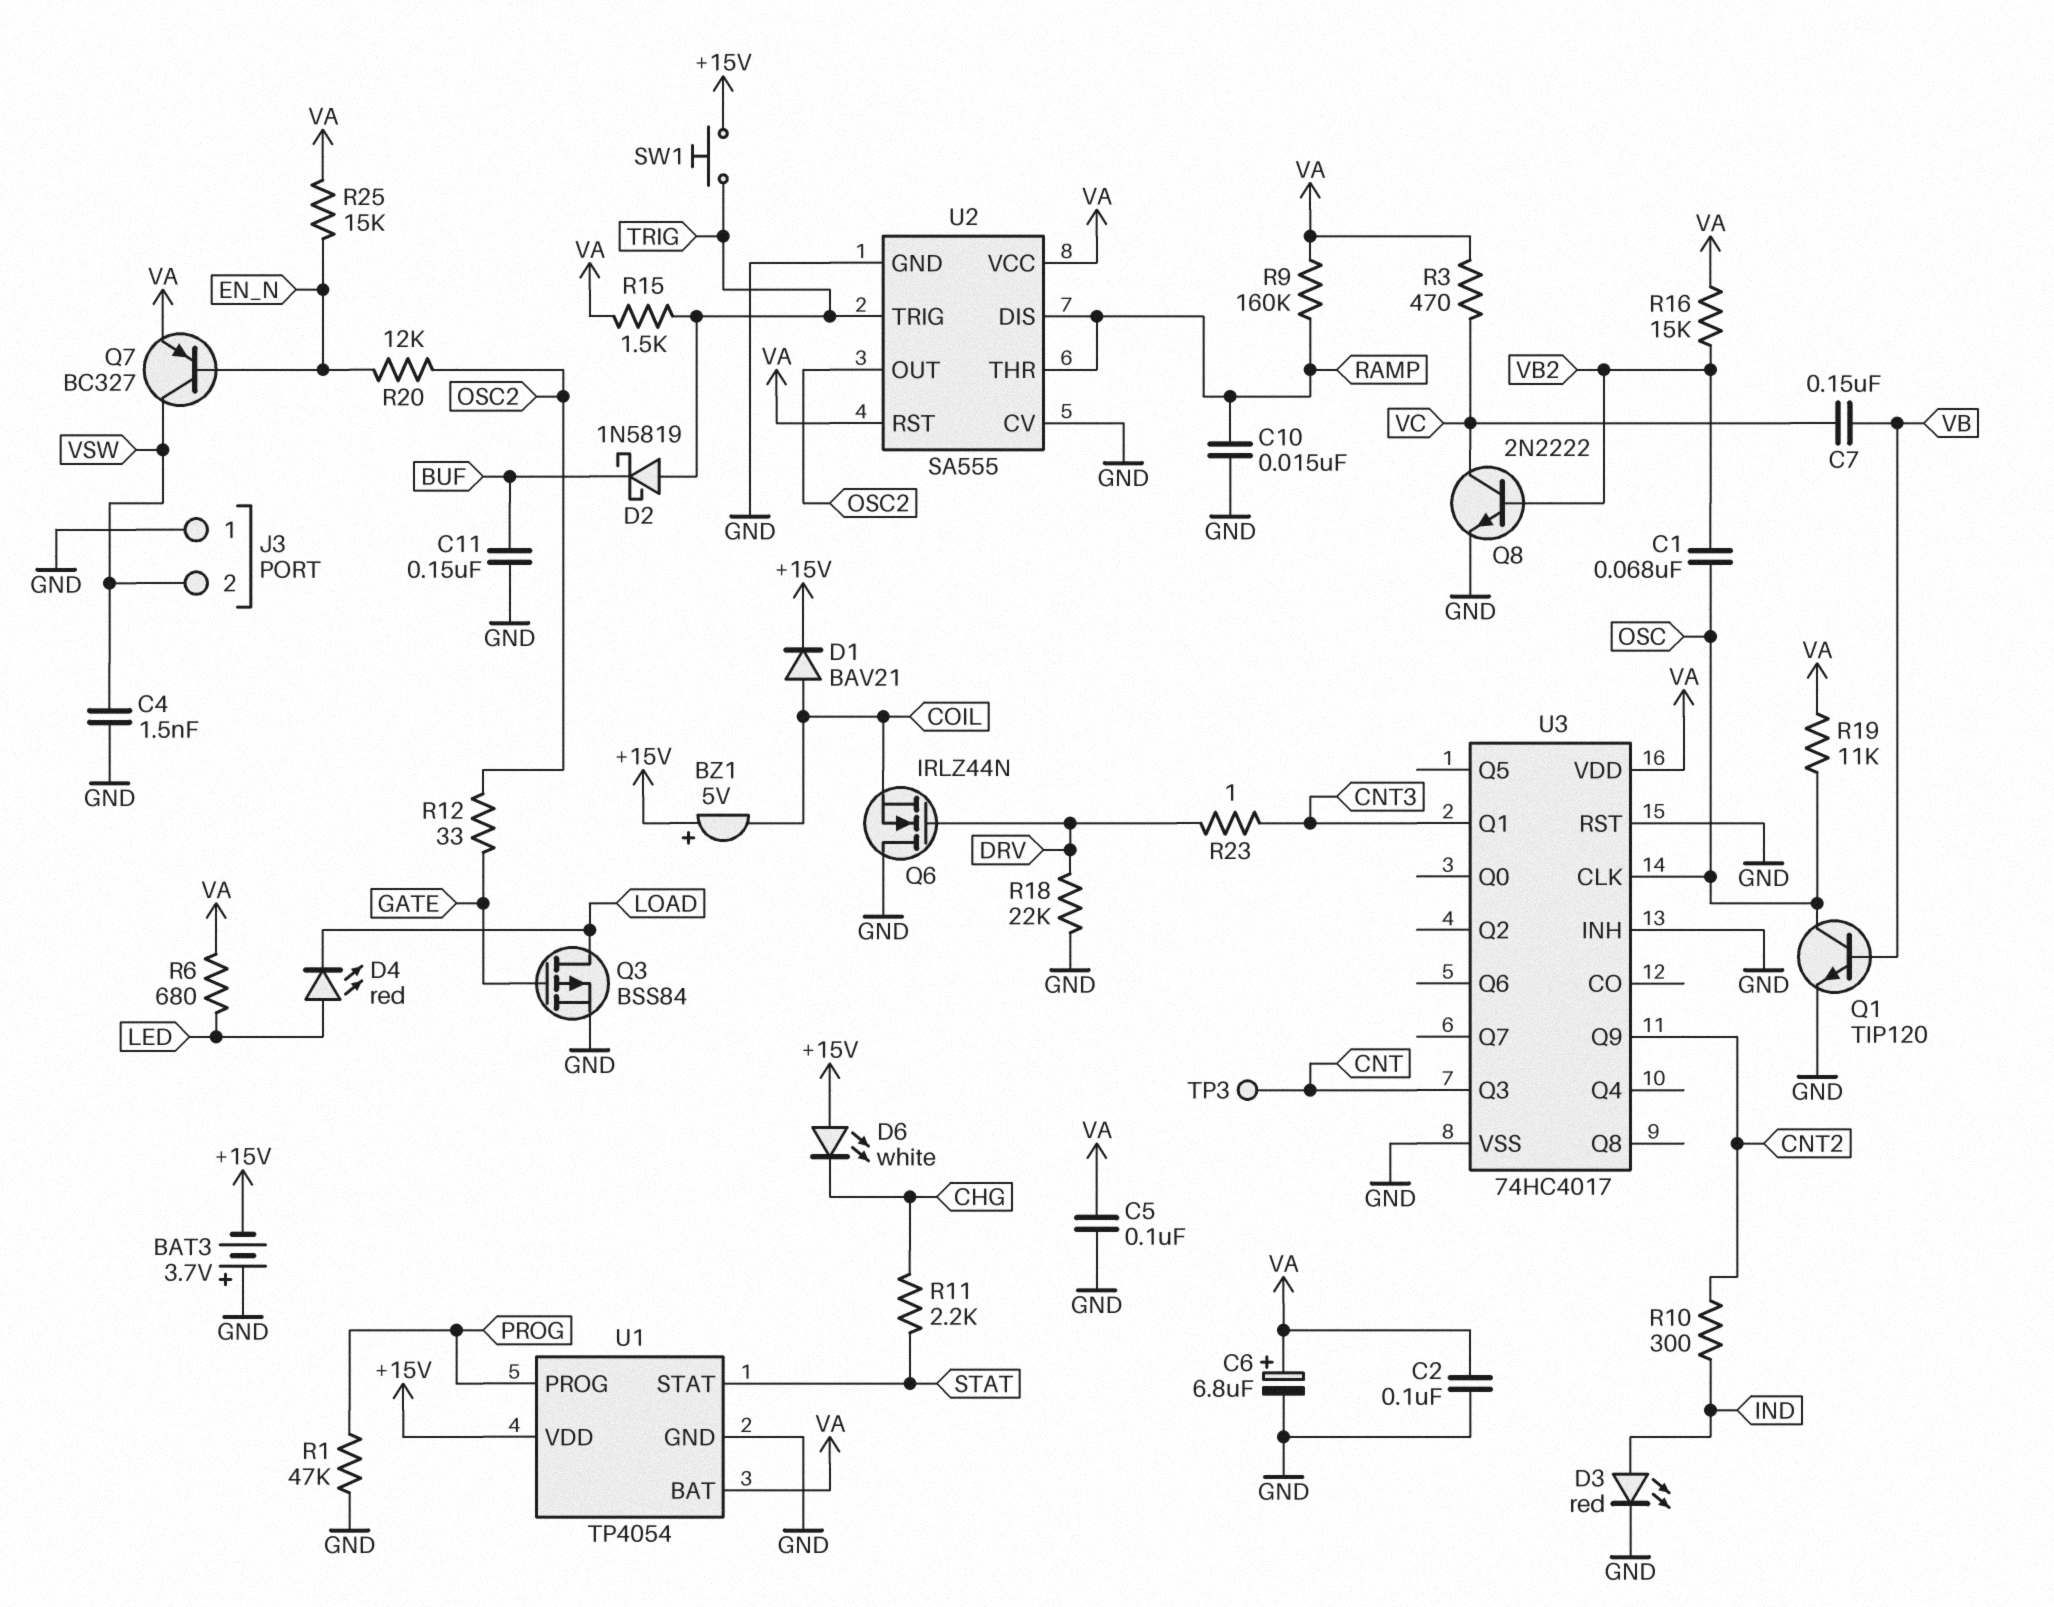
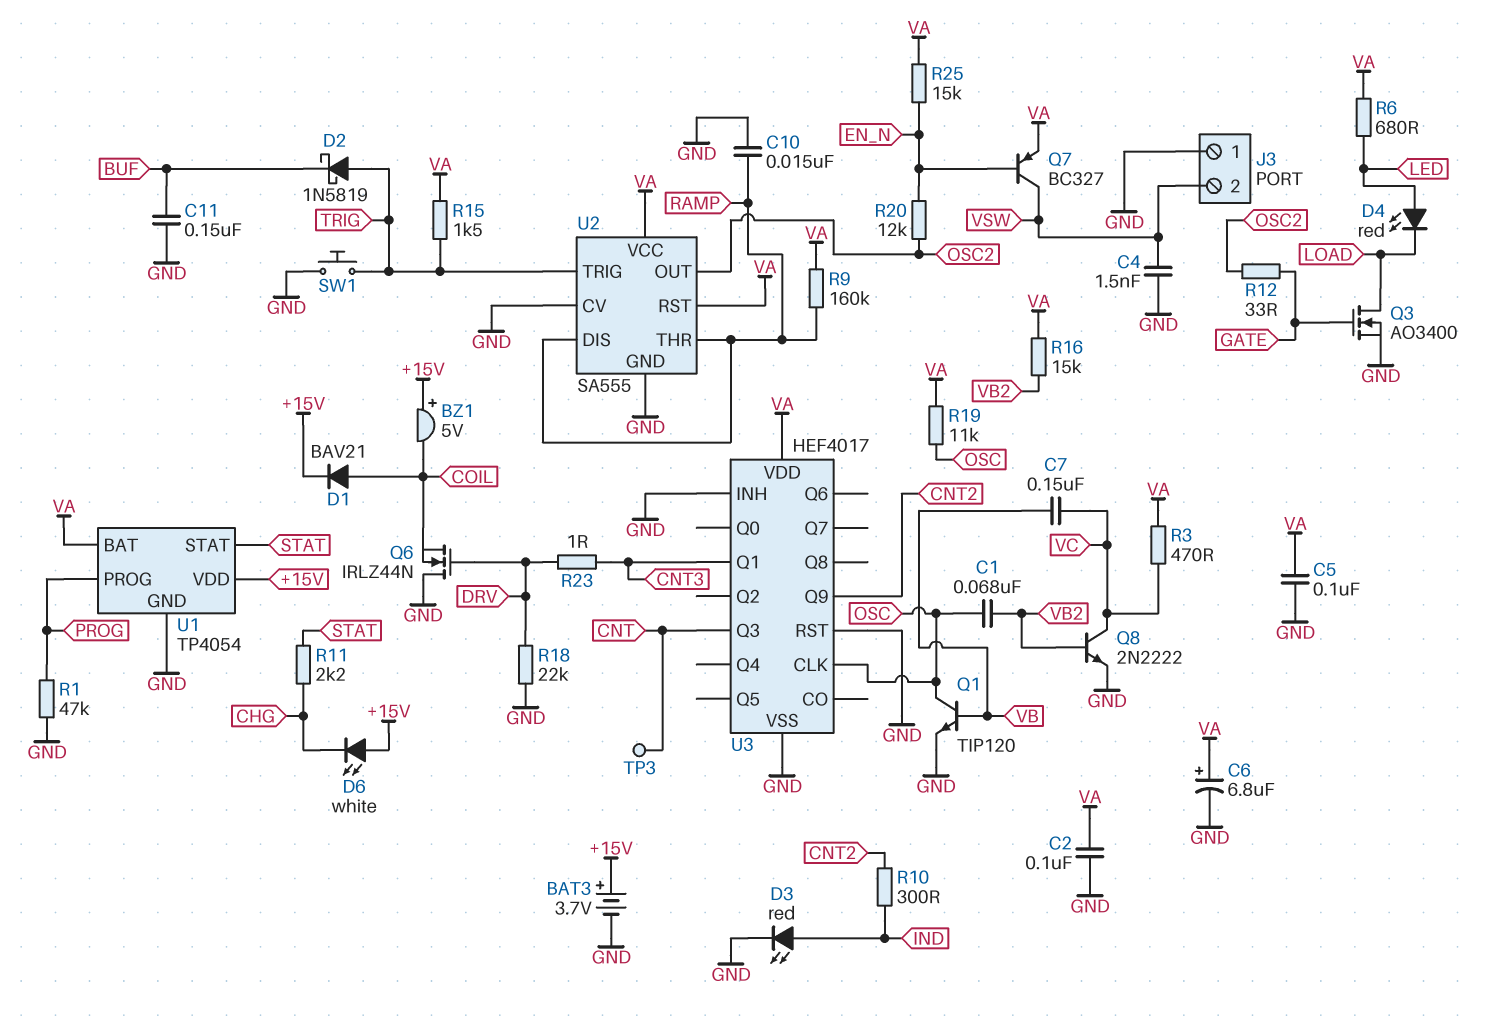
BAT3: 3.7V (plus GND, minus +15V) -> 3.7V (plus +15V, minus GND)
Q3: PMOS BSS84 (G GATE, D LOAD, S GND) -> NMOS AO3400 (G GATE, D LOAD, S GND)
SW1: button (+15V, TRIG) -> button (GND, TRIG)
U3: 74HC4017 -> HEF4017

